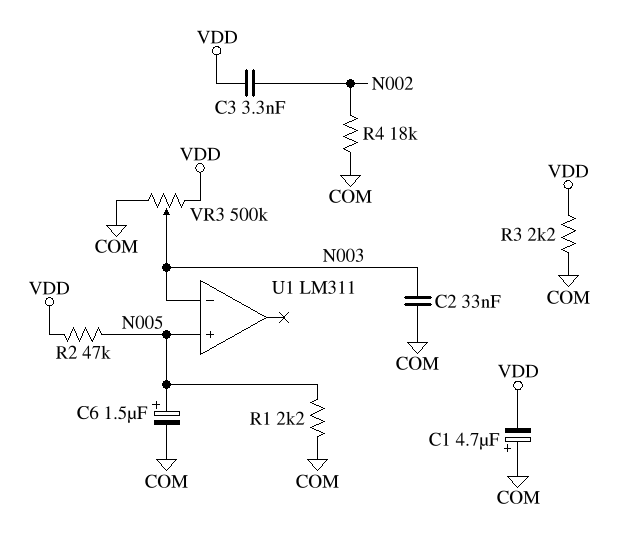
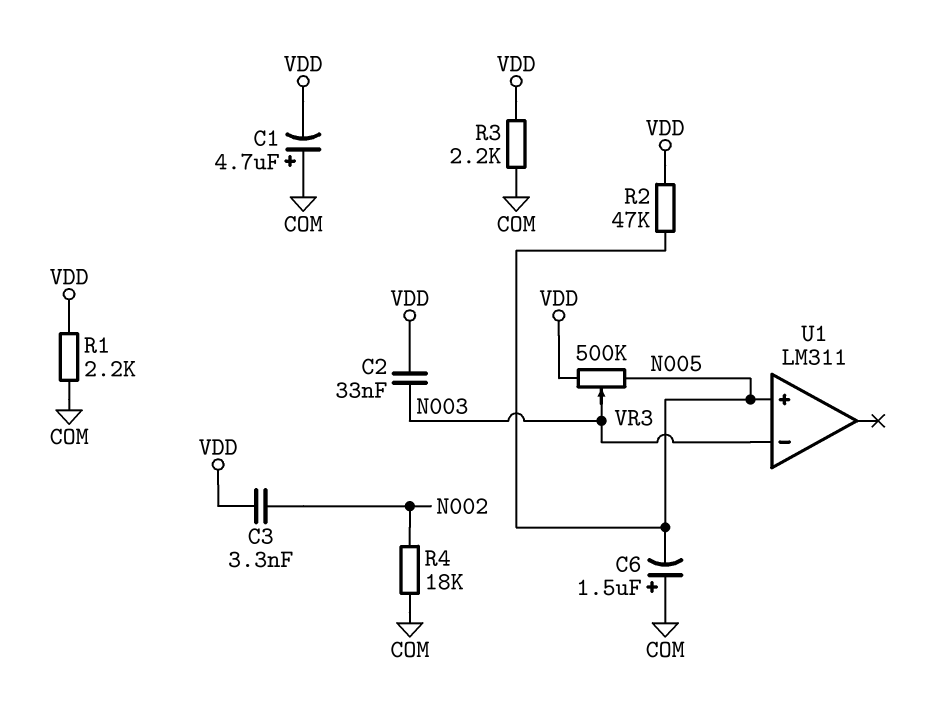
C2: 33nF (COM, N003) -> 33nF (N003, VDD)
C6: 1.5uF (plus N005, minus COM) -> 1.5uF (plus COM, minus N005)
R1: 2.2k (COM, N005) -> 2.2k (COM, VDD)
VR3: 500k (COM, VDD, wiper N003) -> 500k (N005, VDD, wiper N003)

